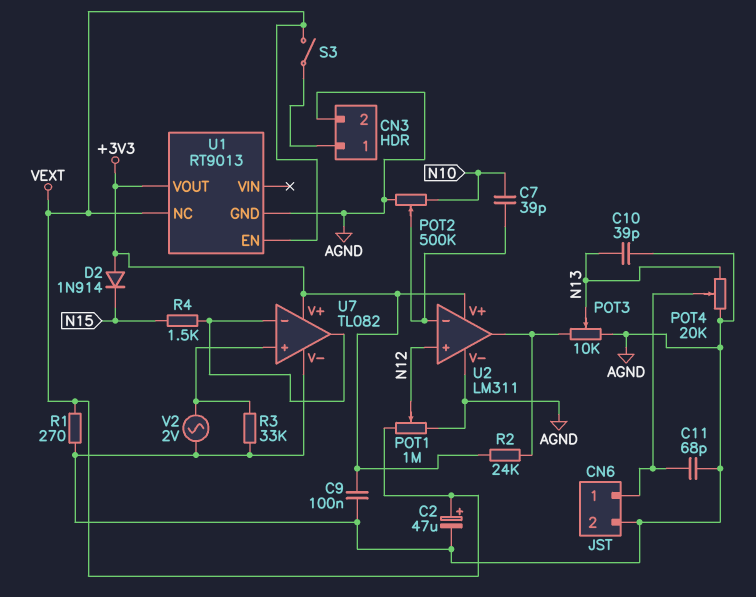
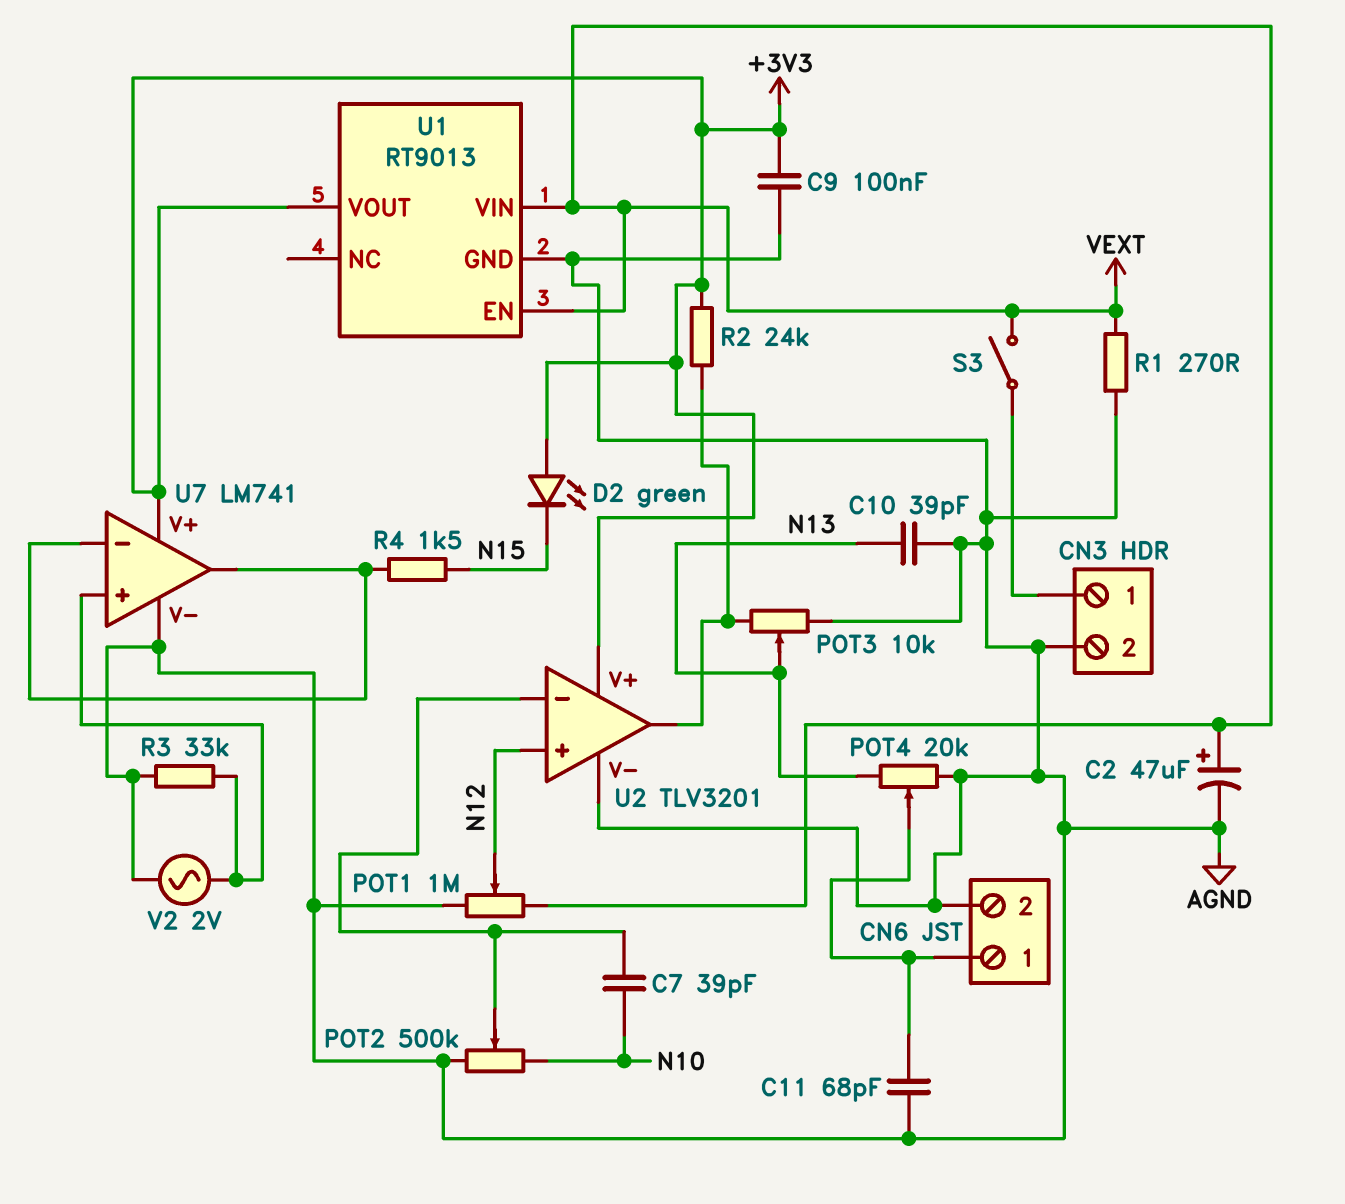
D2: diode 1N914 (A +3V3, K N15) -> LED green (A +3V3, K N15)
U1 pin NC: VEXT -> none
U1 pin VIN: none -> VEXT
U2: LM311 -> TLV3201
U7: TL082 -> LM741

